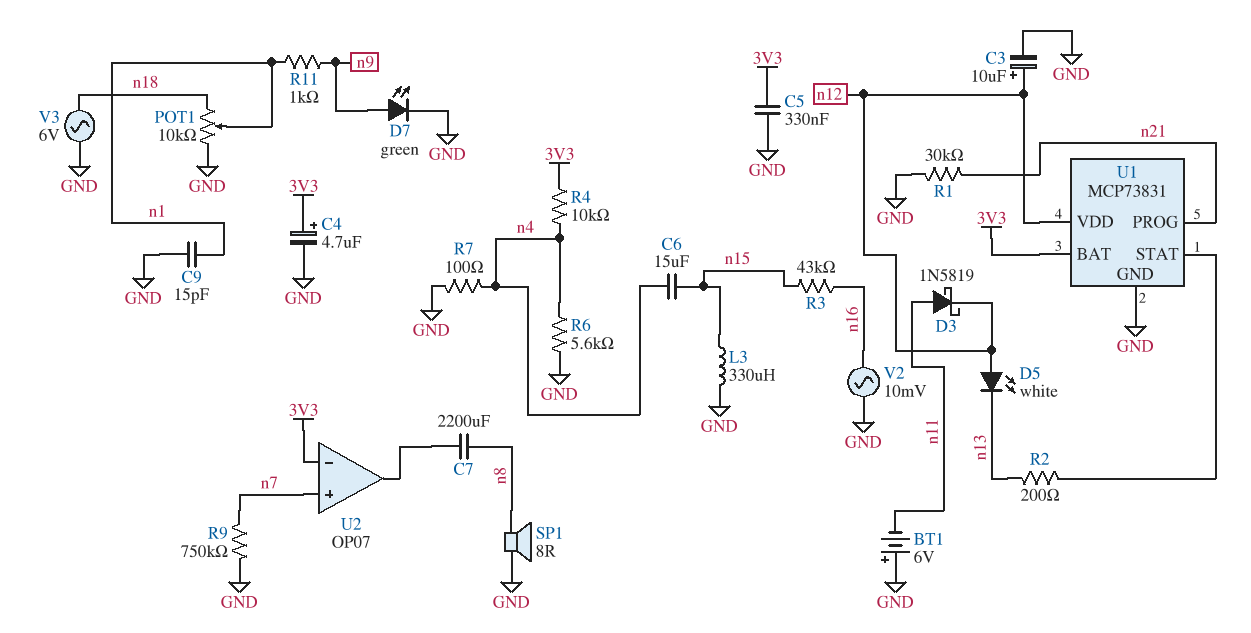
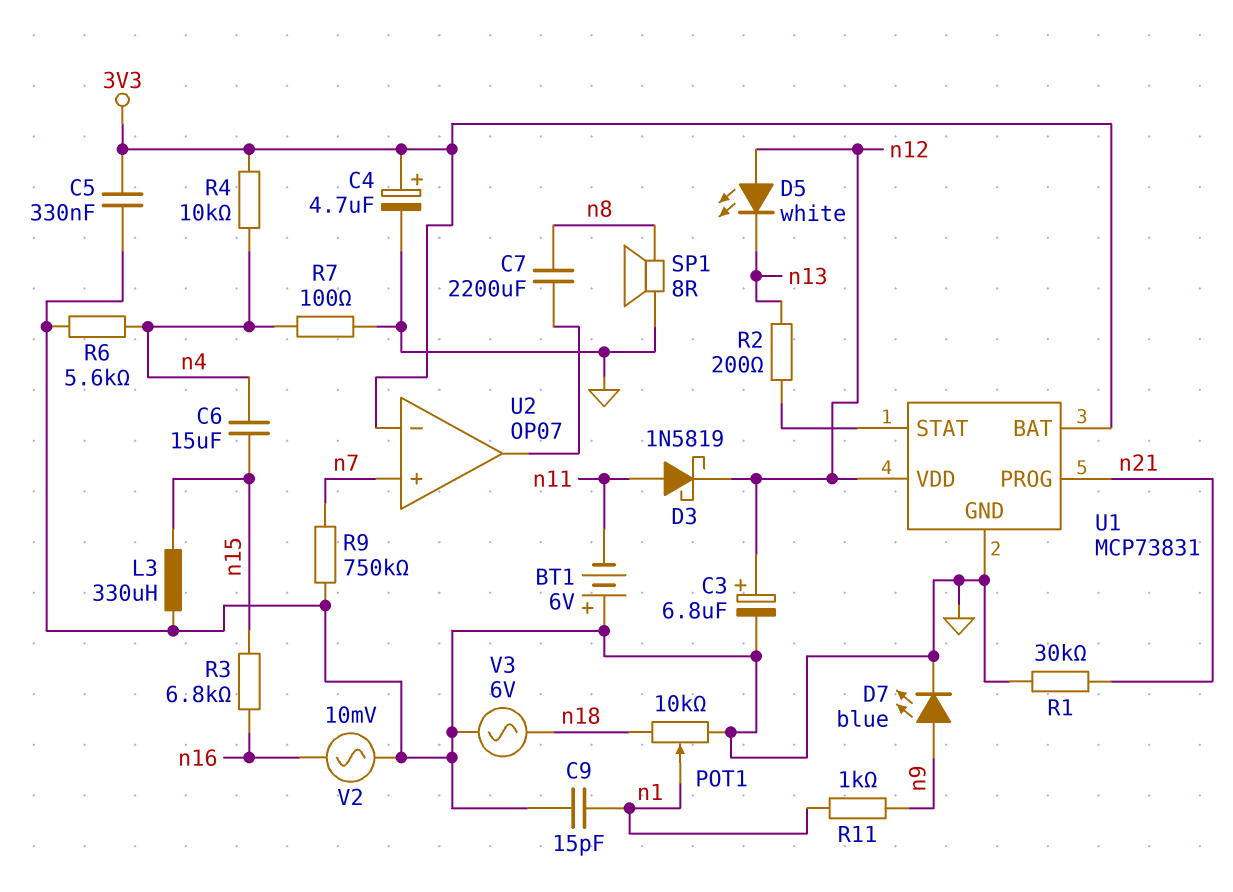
C3: 10uF (plus n12, minus GND) -> 6.8uF (plus n12, minus GND)
D7: LED green (A n9, K GND) -> LED blue (A n9, K GND)
R3: 43k (n15, n16) -> 6.8k (n15, n16)

